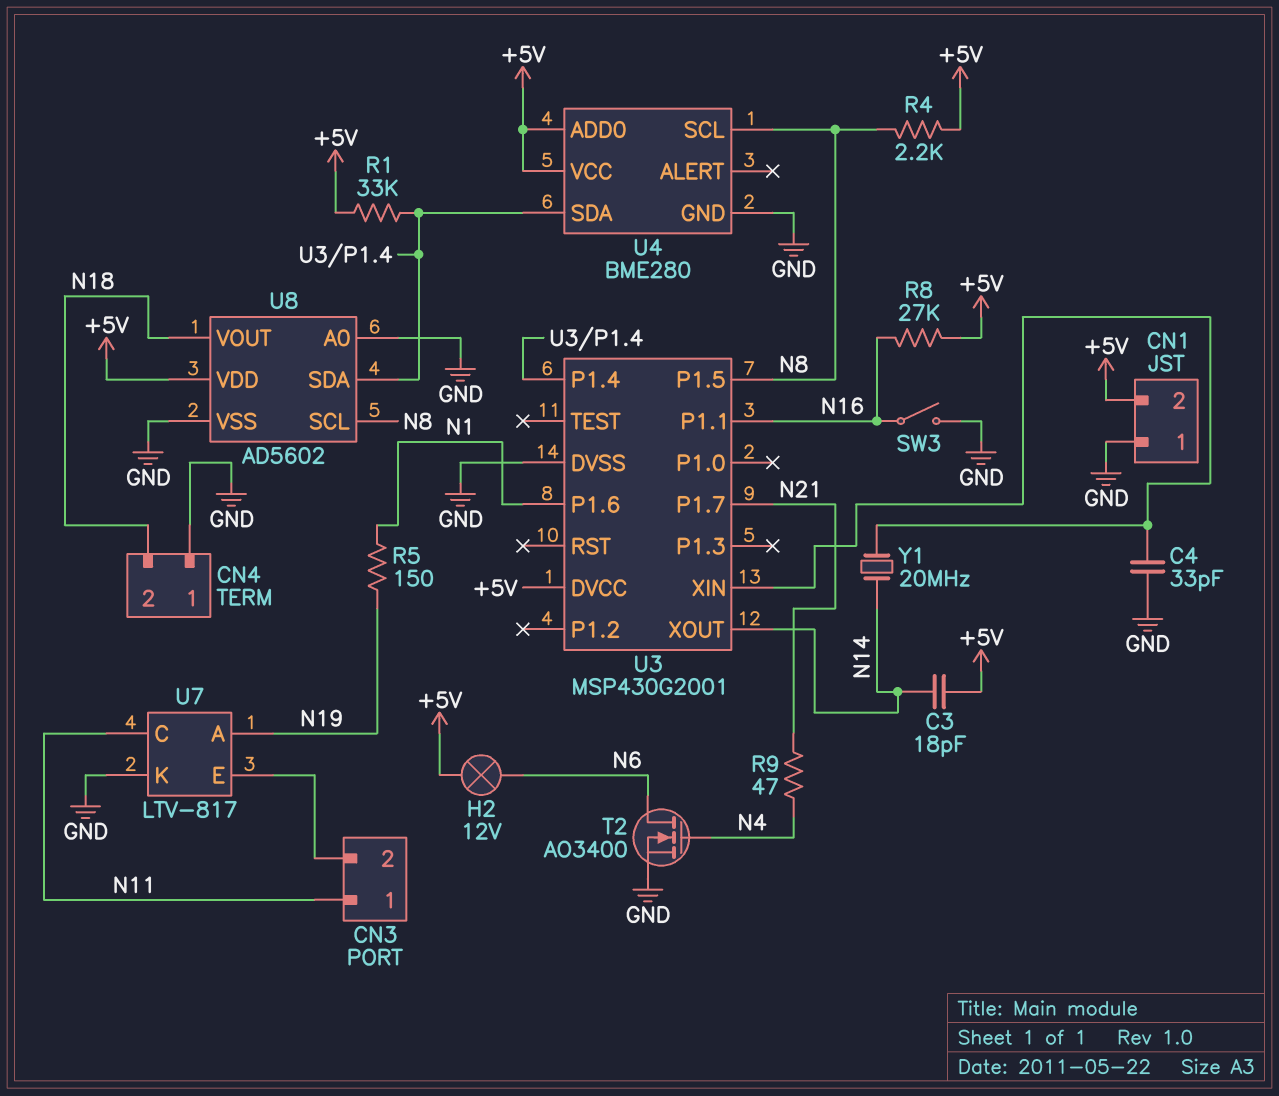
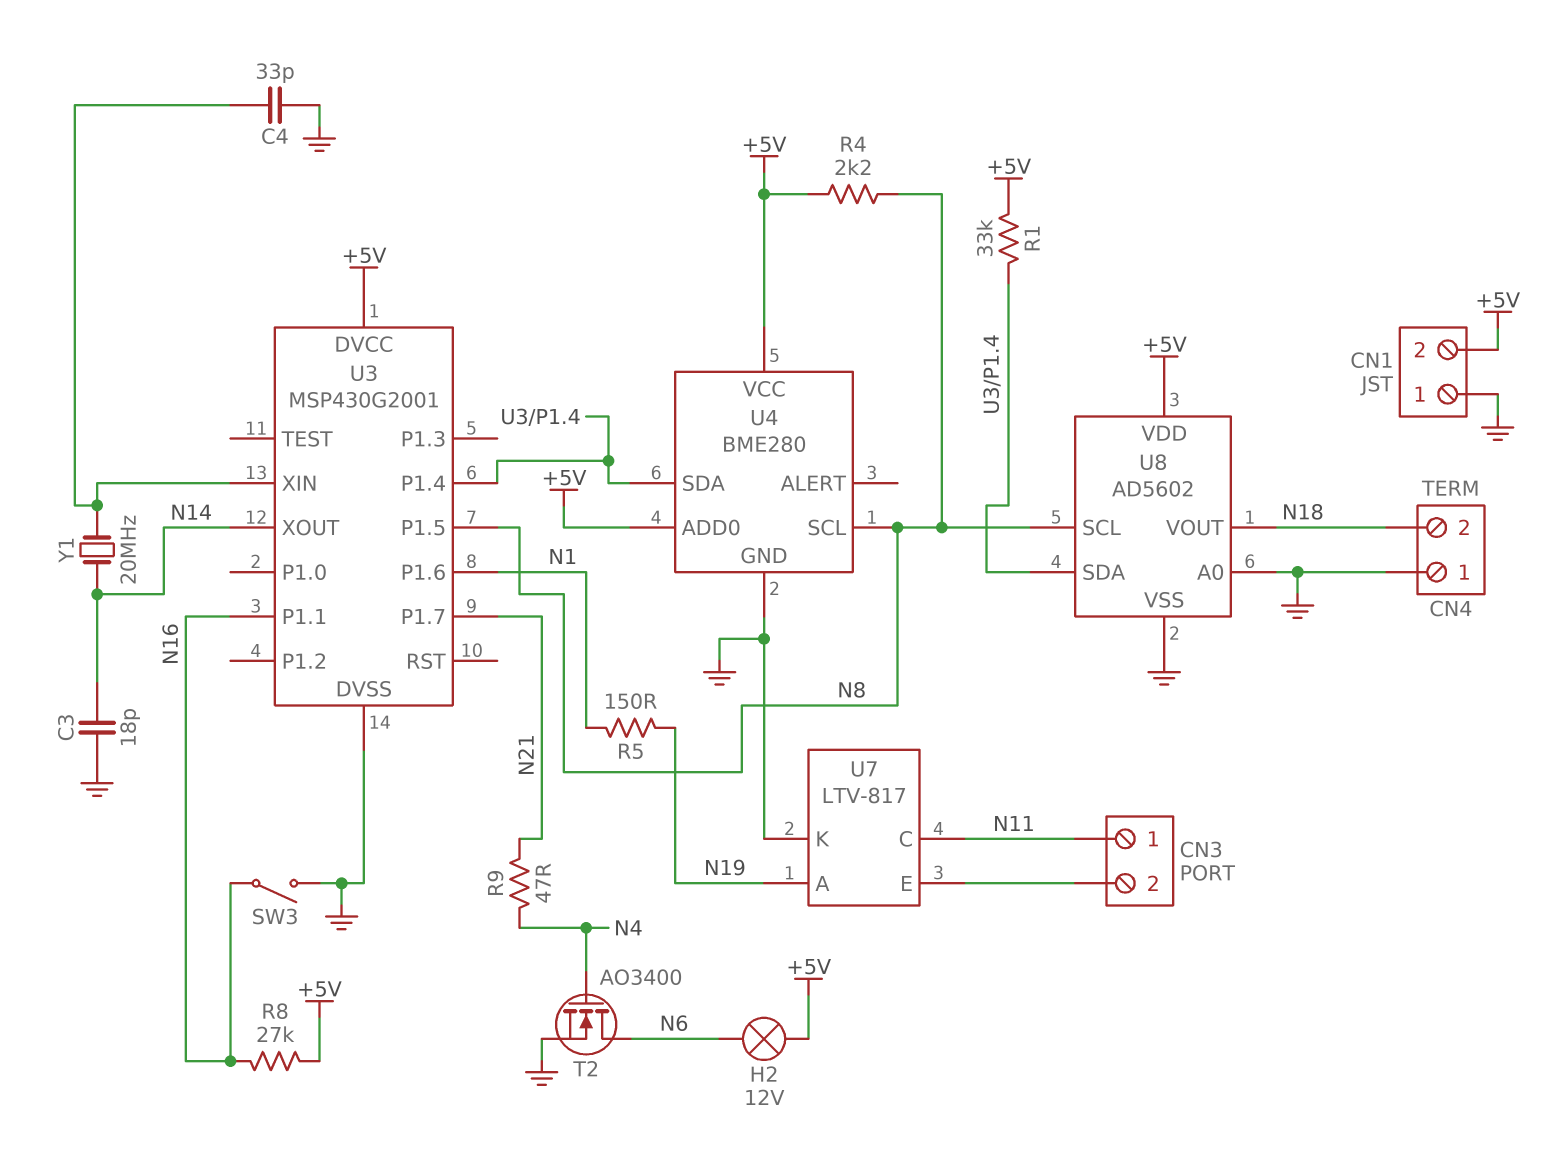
C3: 18pF (+5V, N14) -> 18pF (GND, N14)

